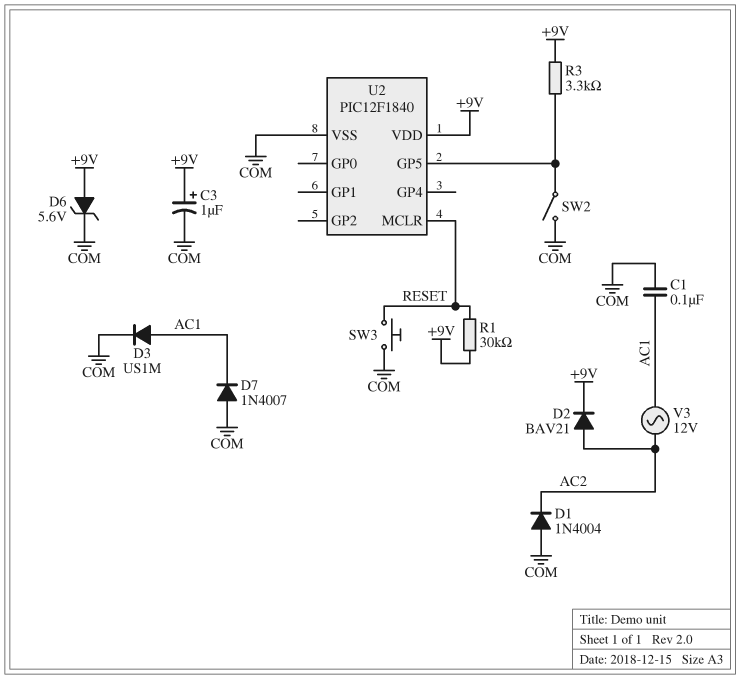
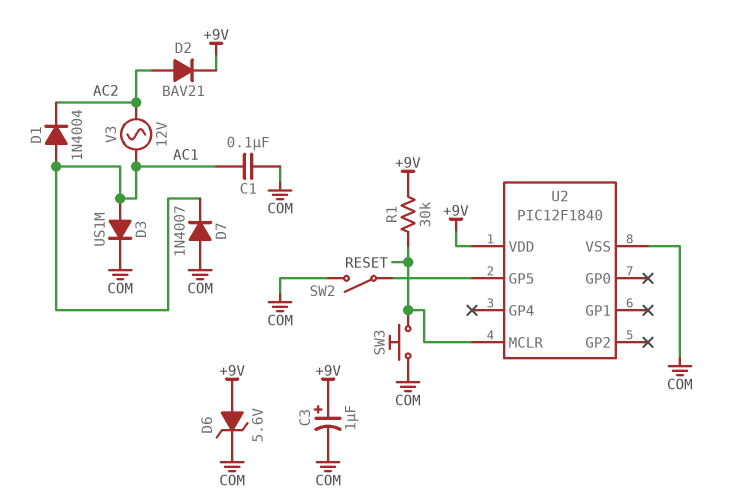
D1: diode 1N4004 (A COM, K AC2) -> diode 1N4004 (A AC1, K AC2)
R3: 3.3k (+9V, U2/GP5) -> none

